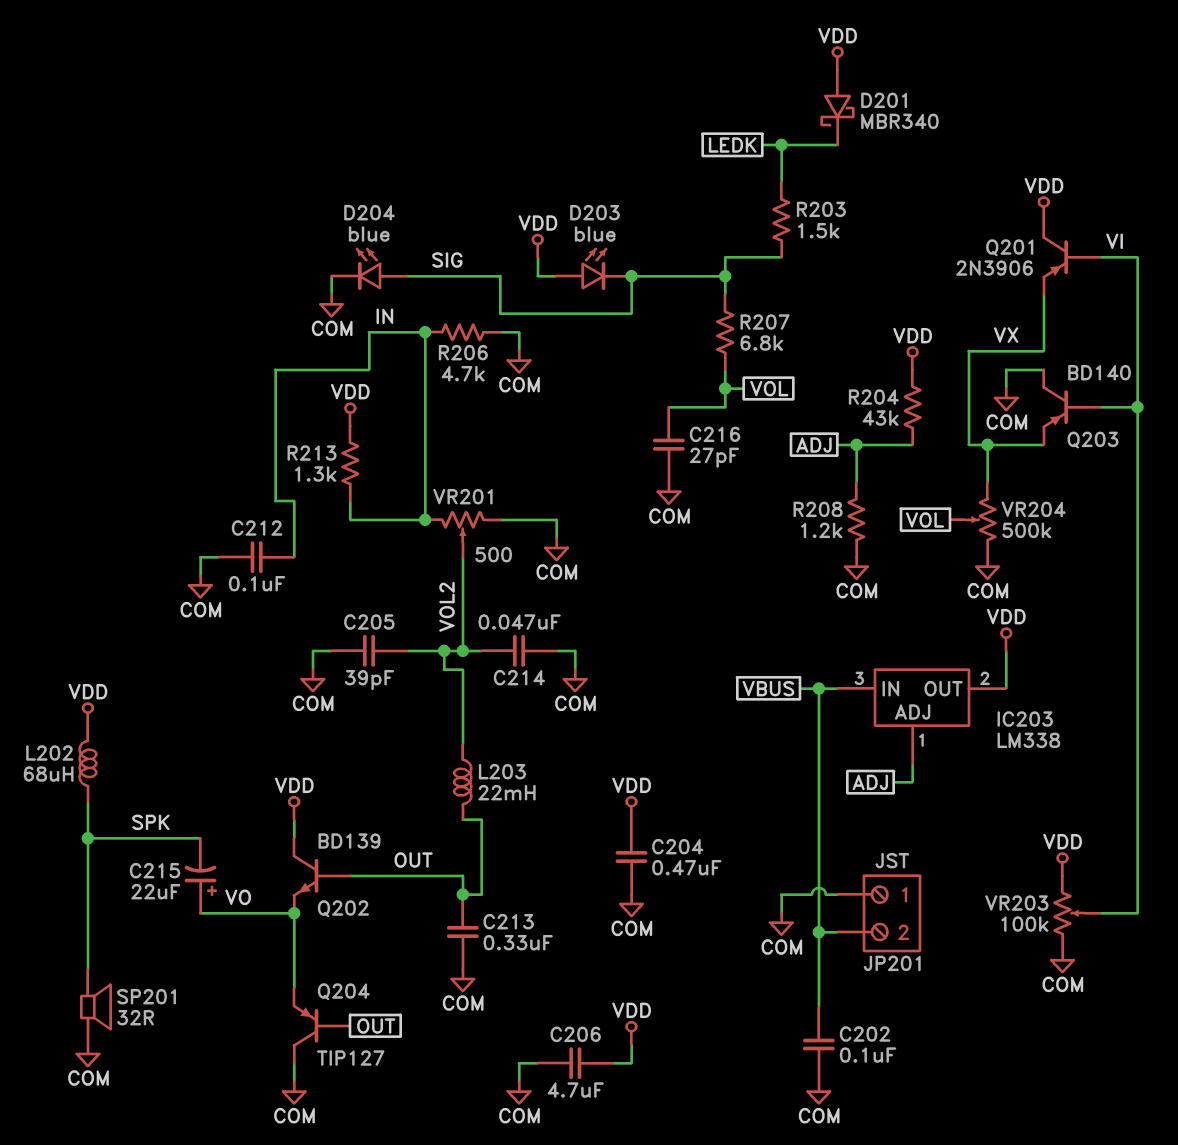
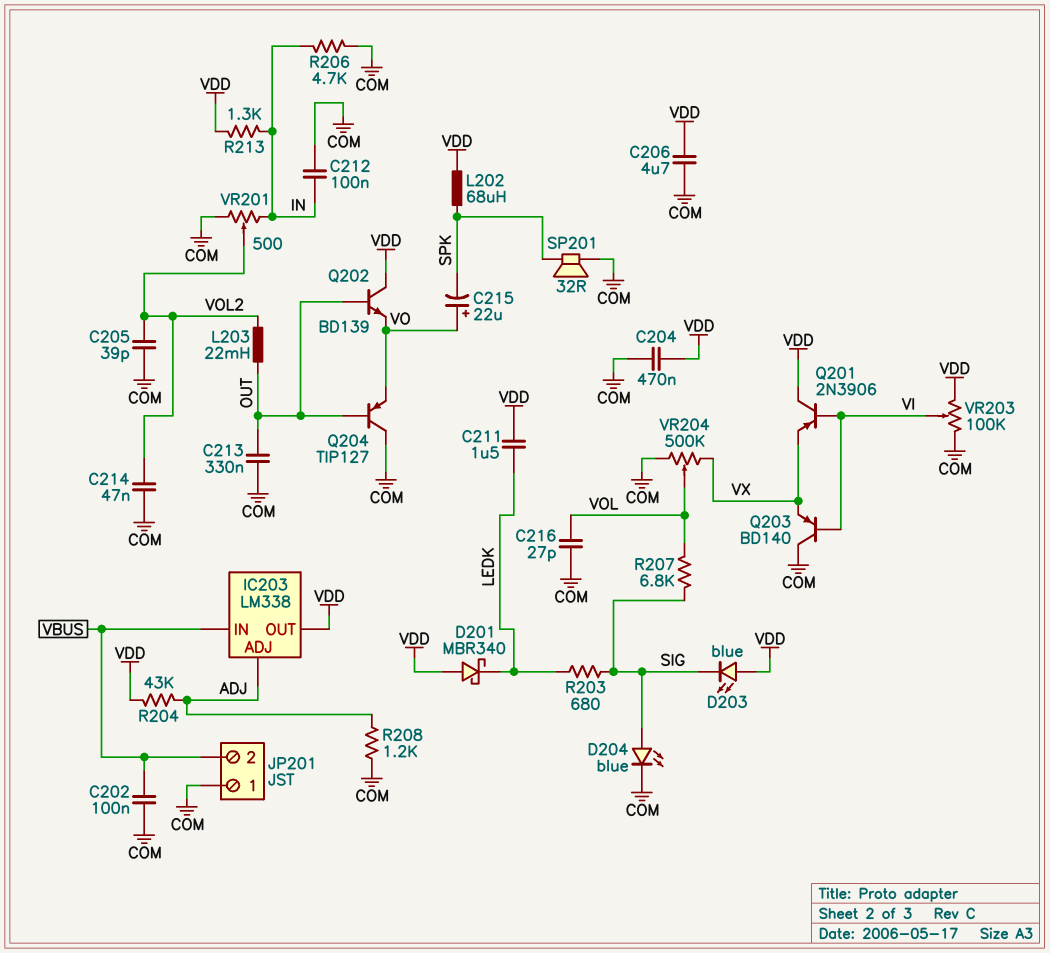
C211: none -> 1.5uF (LEDK, VDD)
R203: 1.5k (LEDK, SIG) -> 680 (LEDK, SIG)

